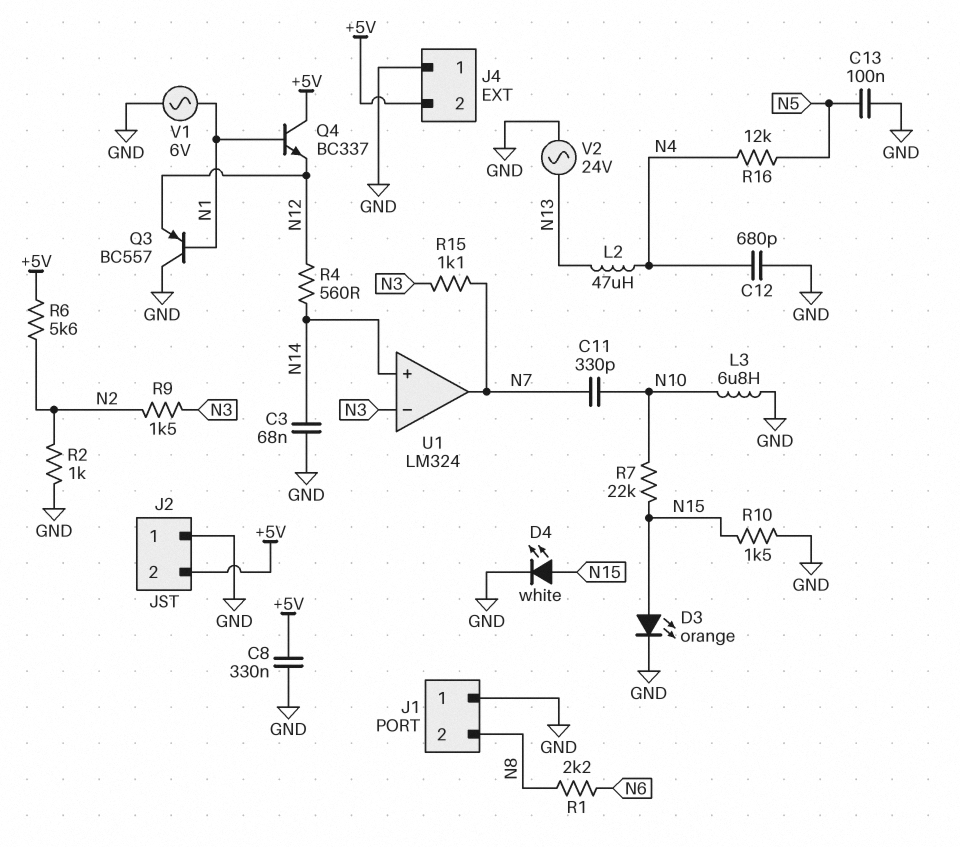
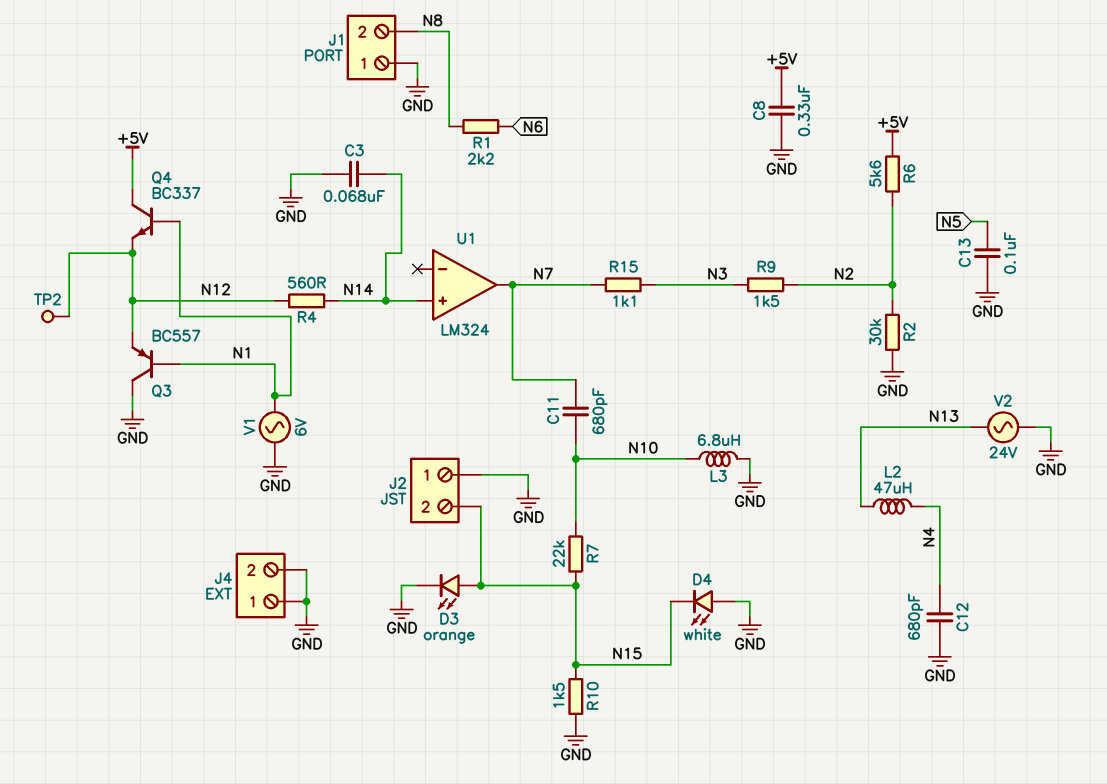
C11: 330pF (N7, N10) -> 680pF (N7, N10)
D4: LED white (A N15, K GND) -> LED white (A GND, K N15)
J2 pin 2: +5V -> N15
J4 pin 2: +5V -> GND
R2: 1k (GND, N2) -> 30k (GND, N2)
R16: 12k (N4, N5) -> none
TP2: none -> test point (N12)
U1 pin in-: N3 -> none

